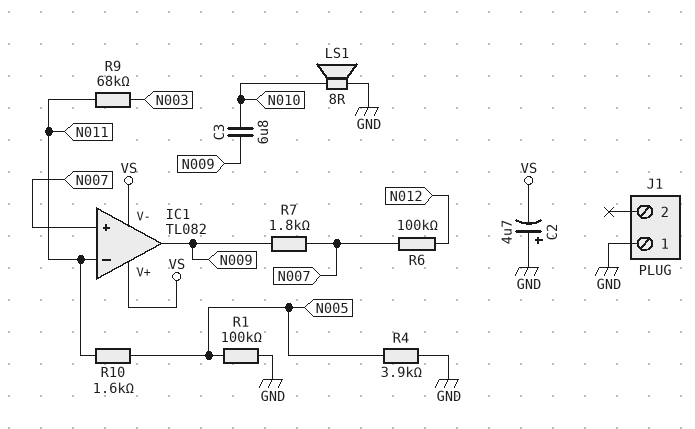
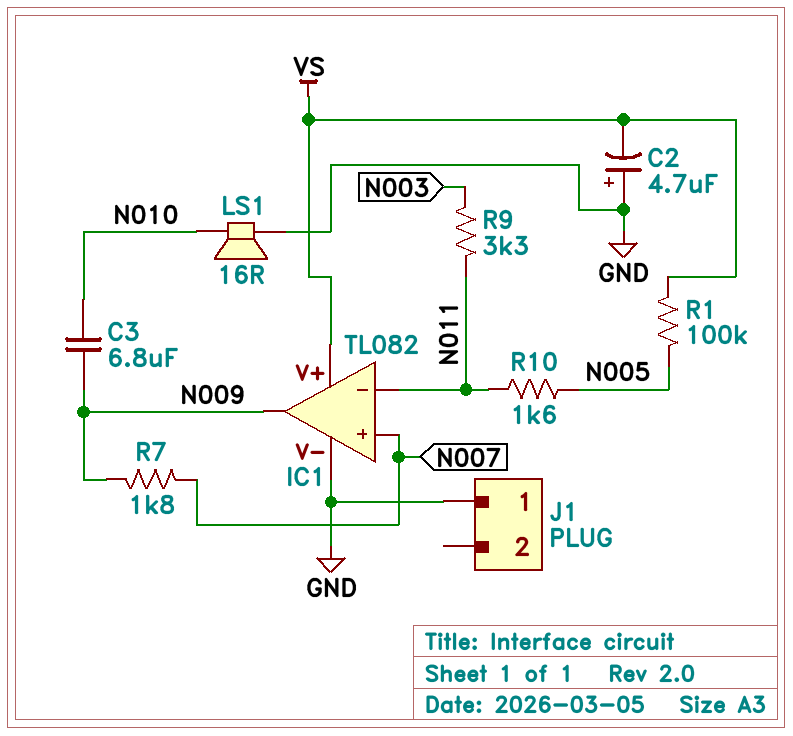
IC1 pin V-: VS -> GND
LS1: speaker 8R (GND, N010) -> speaker 16R (GND, N010)
R1: 100k (GND, N005) -> 100k (N005, VS)
R4: 3.9k (GND, N005) -> none
R6: 100k (N007, N012) -> none
R9: 68k (N003, N011) -> 3.3k (N003, N011)

